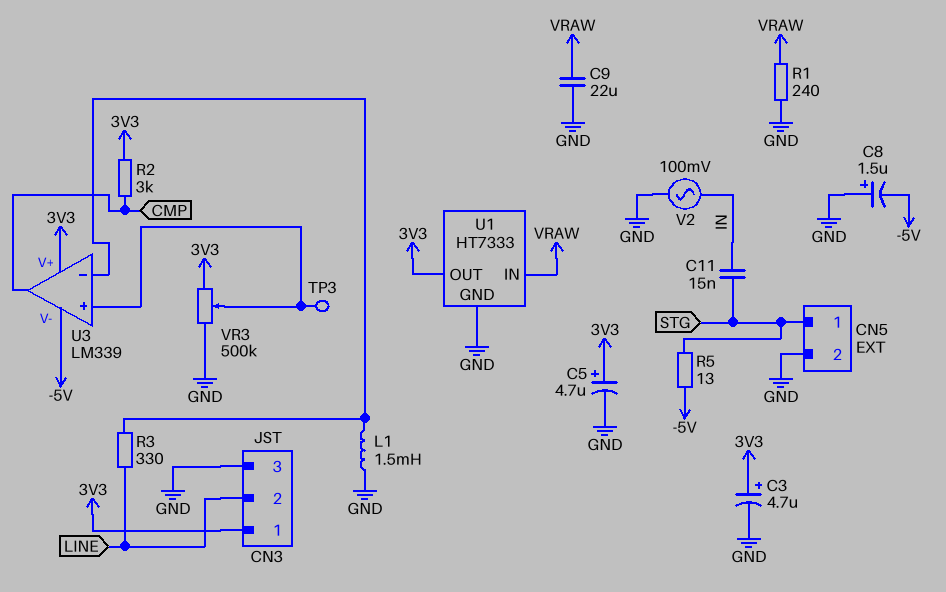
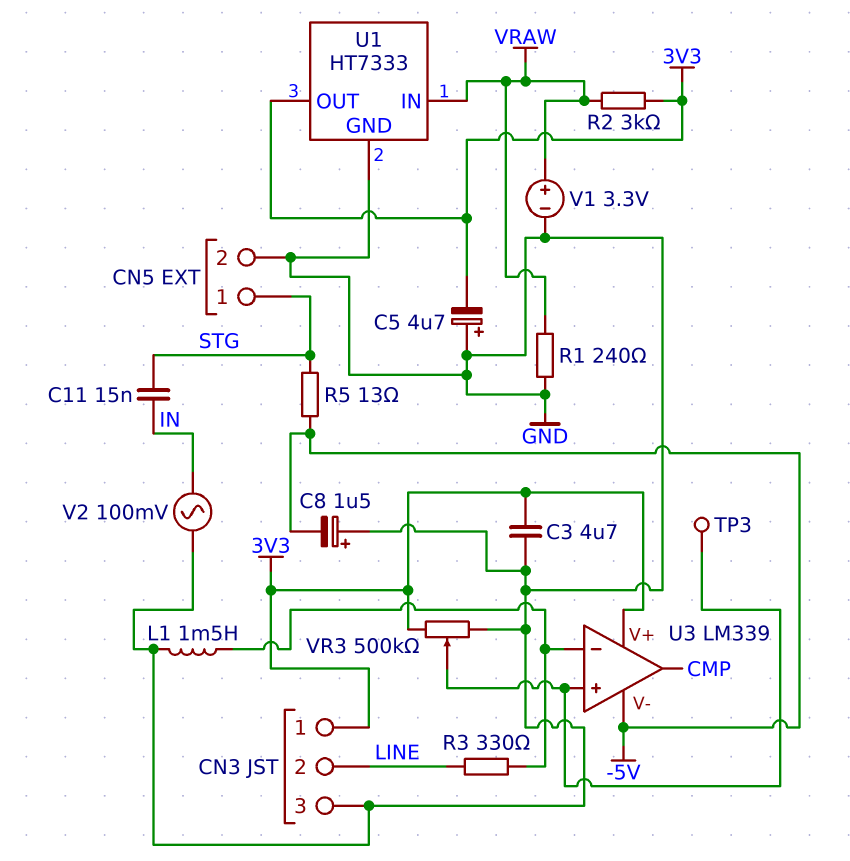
C3: 4.7uF (plus 3V3, minus GND) -> 4.7uF (3V3, GND)
C5: 4.7uF (plus 3V3, minus GND) -> 4.7uF (plus GND, minus 3V3)
C9: 22uF (GND, VRAW) -> none
R2: 3k (3V3, CMP) -> 3k (3V3, VRAW)
V1: none -> 3.3V (plus VRAW, minus GND)

